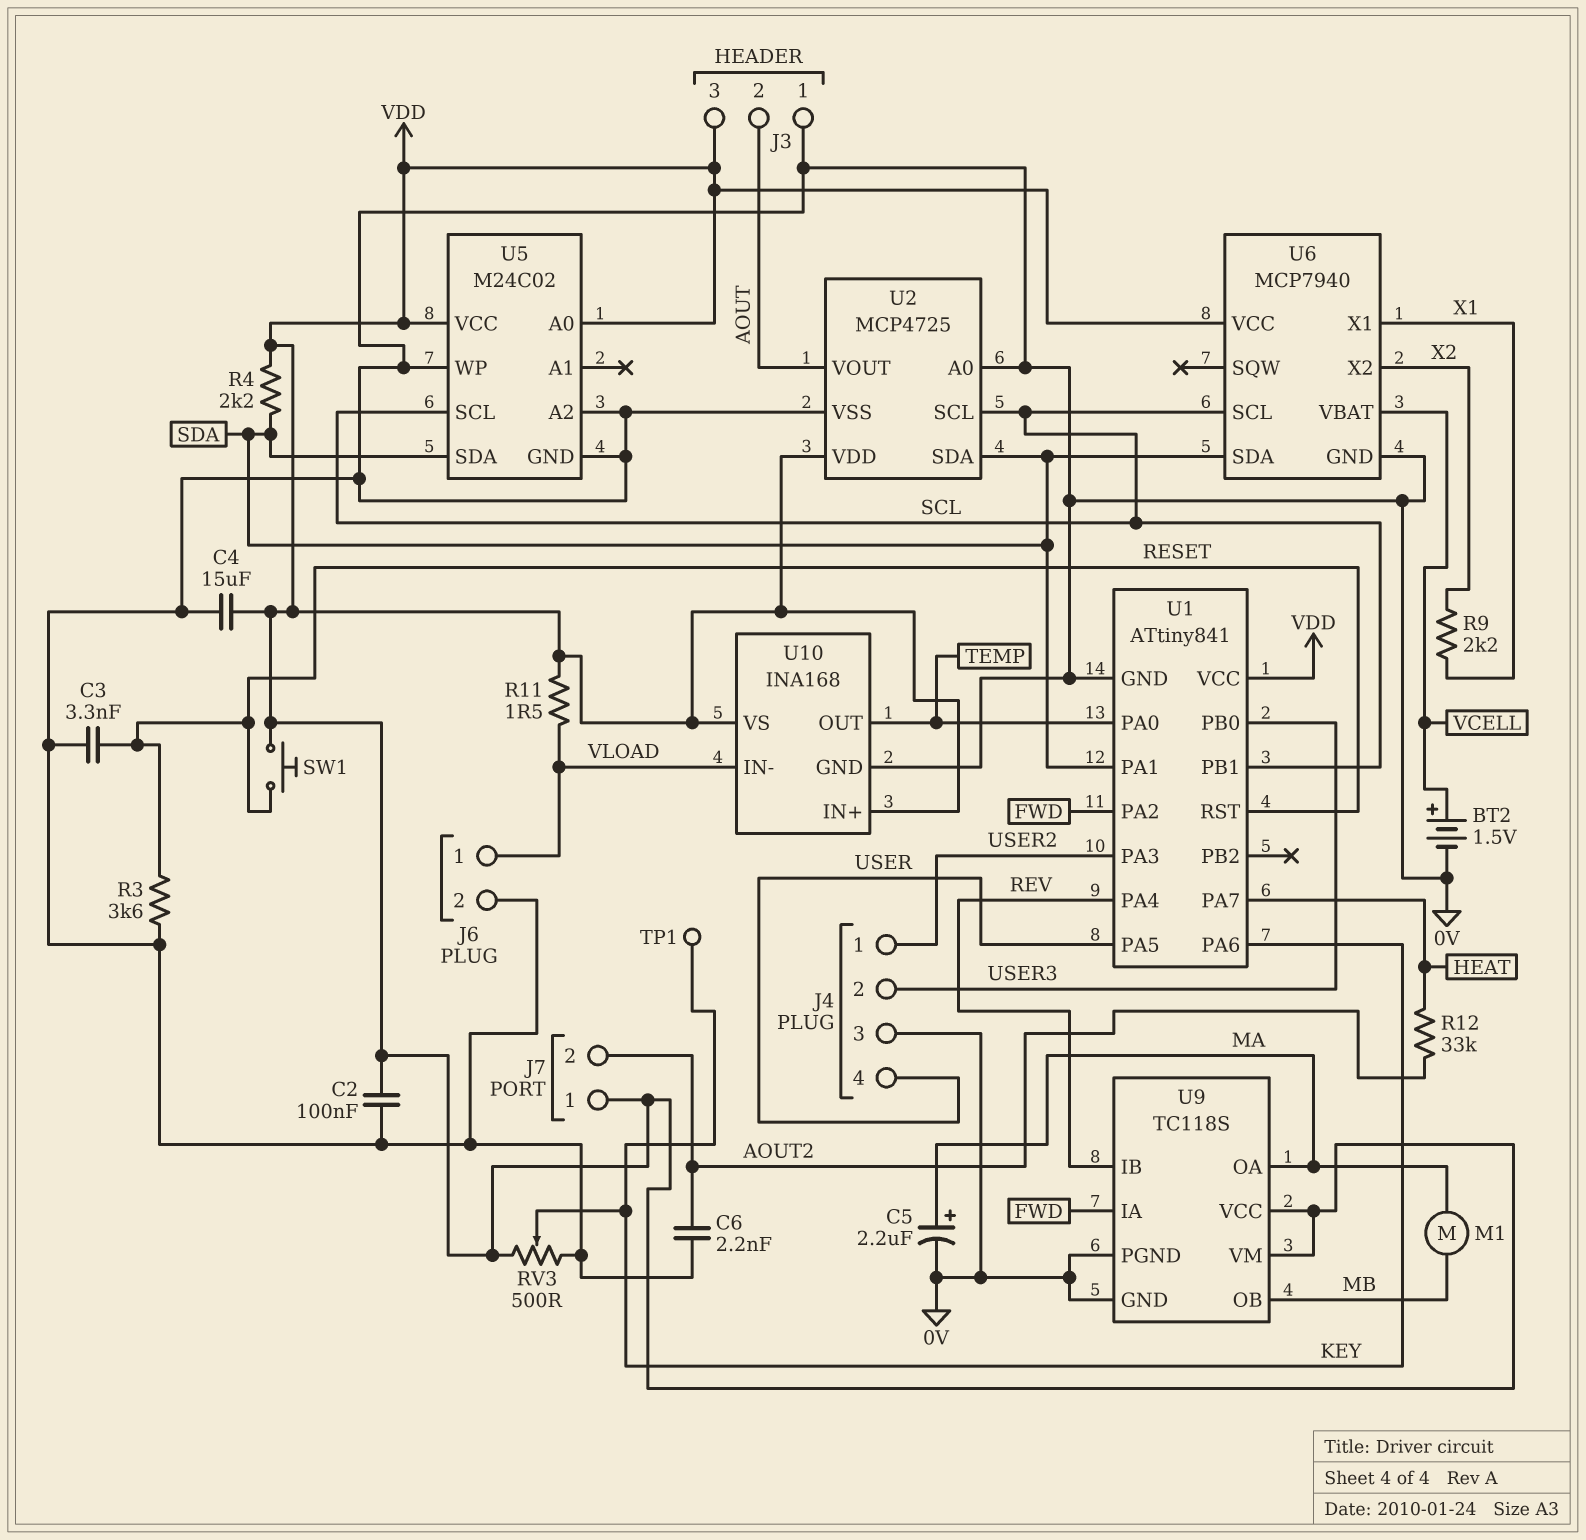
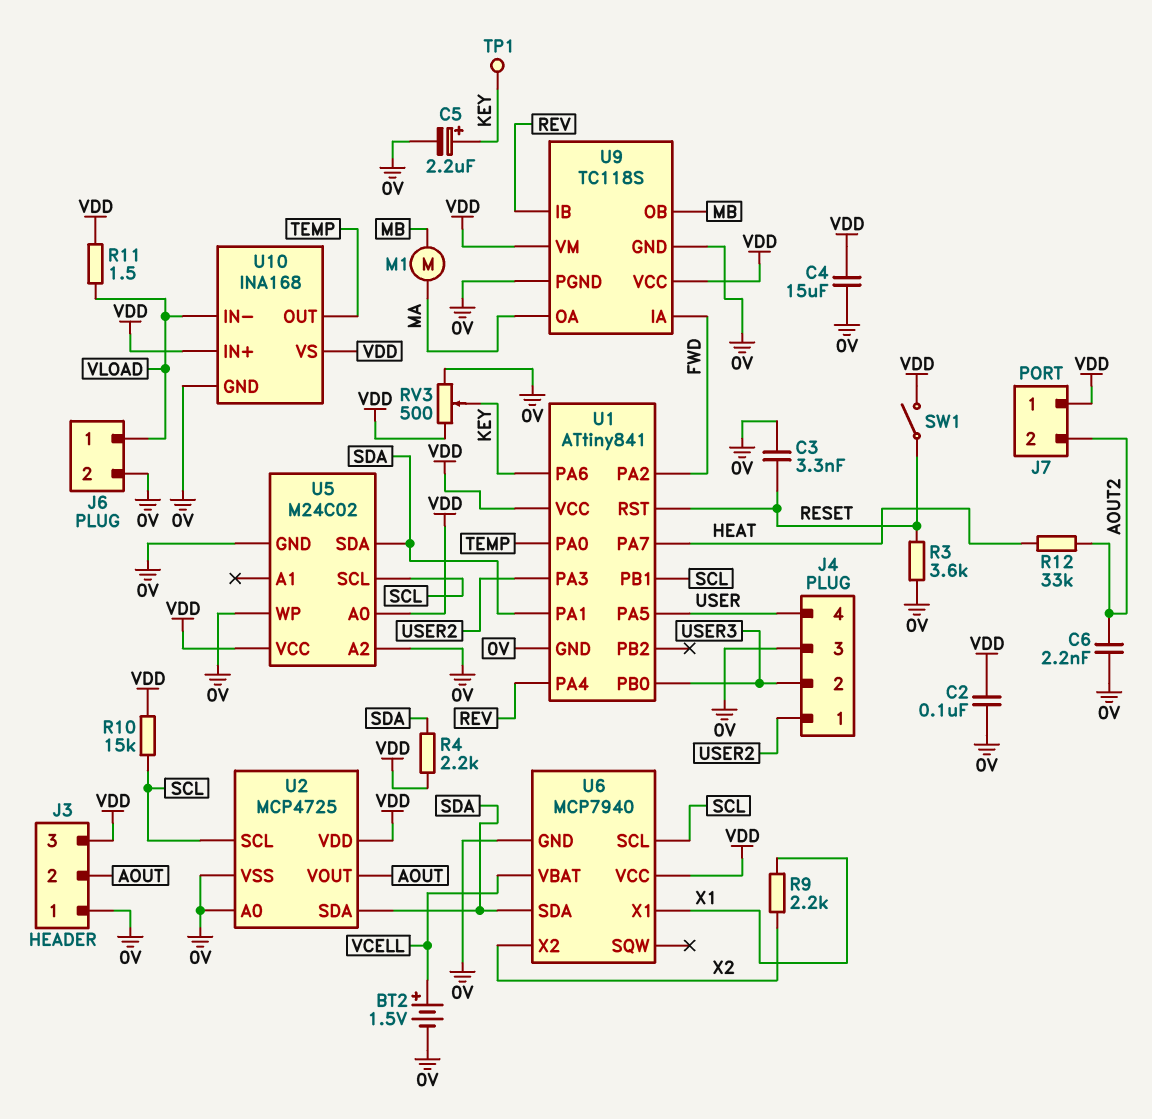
C5: 2.2uF (plus MA, minus 0V) -> 2.2uF (plus KEY, minus 0V)
R10: none -> 15k (SCL, VDD)
SW1: button (RESET, VDD) -> switch (RESET, VDD)

